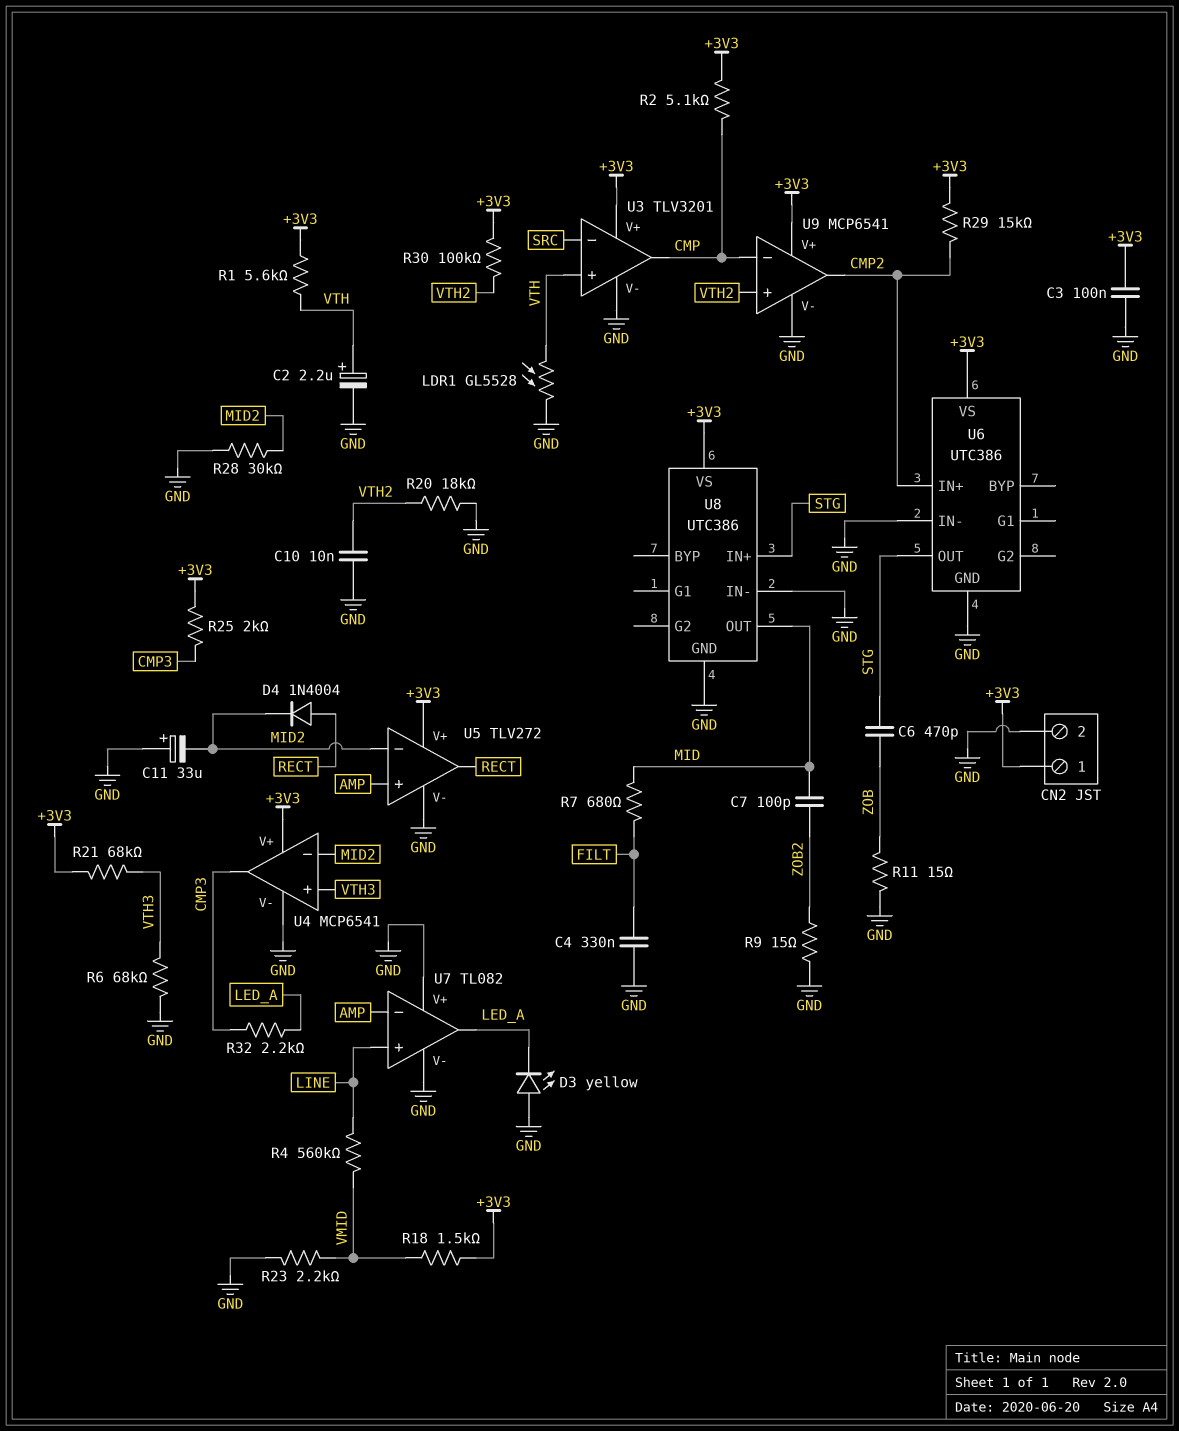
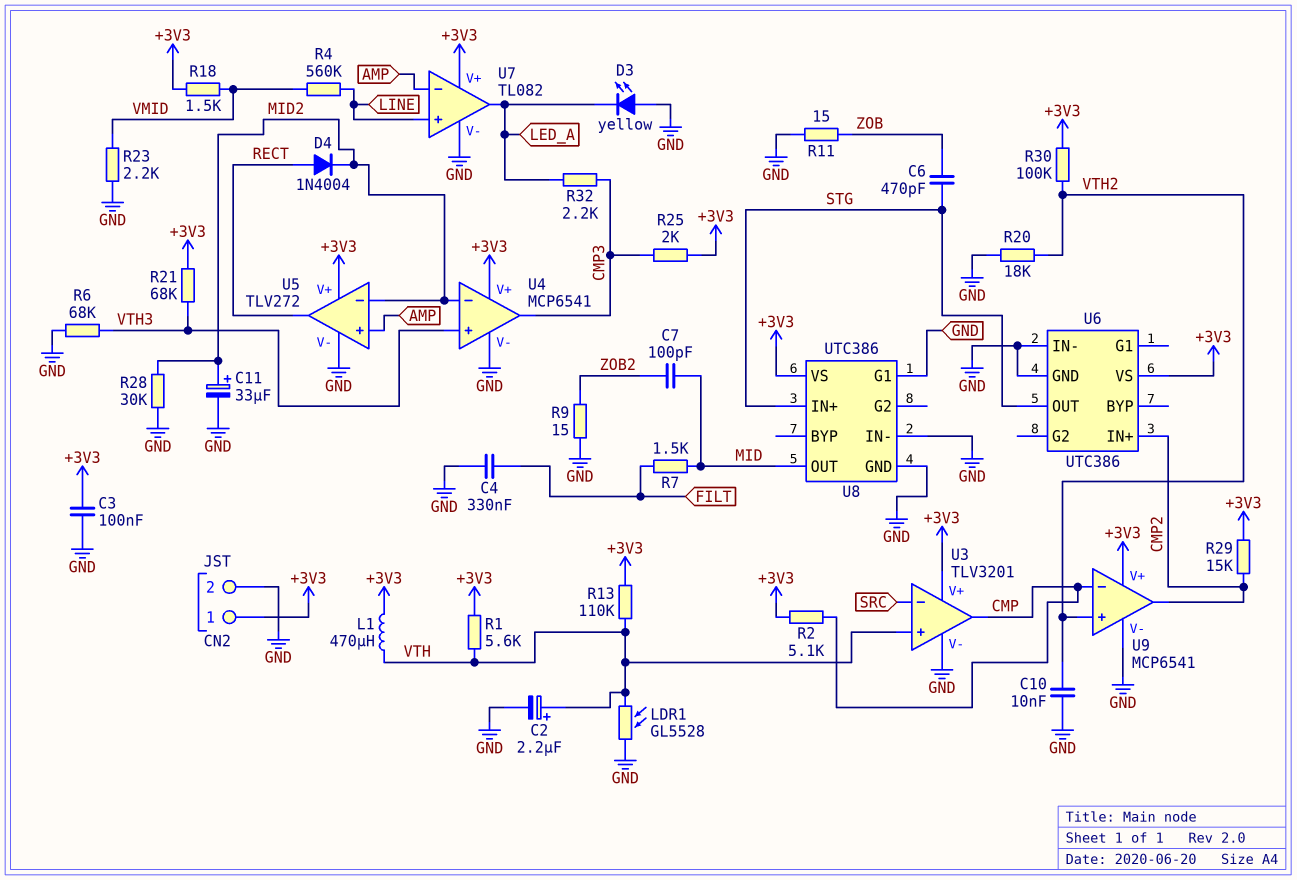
C11: 33uF (plus GND, minus MID2) -> 33uF (plus MID2, minus GND)
L1: none -> 470uH (+3V3, VTH)
R7: 680 (FILT, MID) -> 1.5k (FILT, MID)
R13: none -> 110k (+3V3, VTH)
U7 pin V+: GND -> +3V3
U8 pin G1: none -> GND

